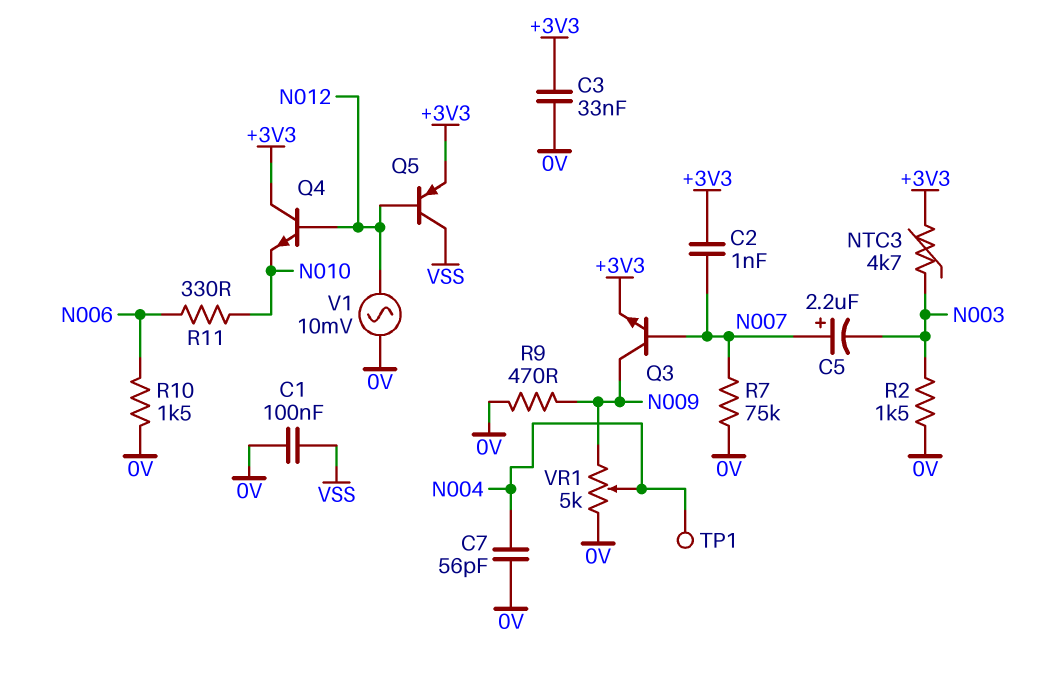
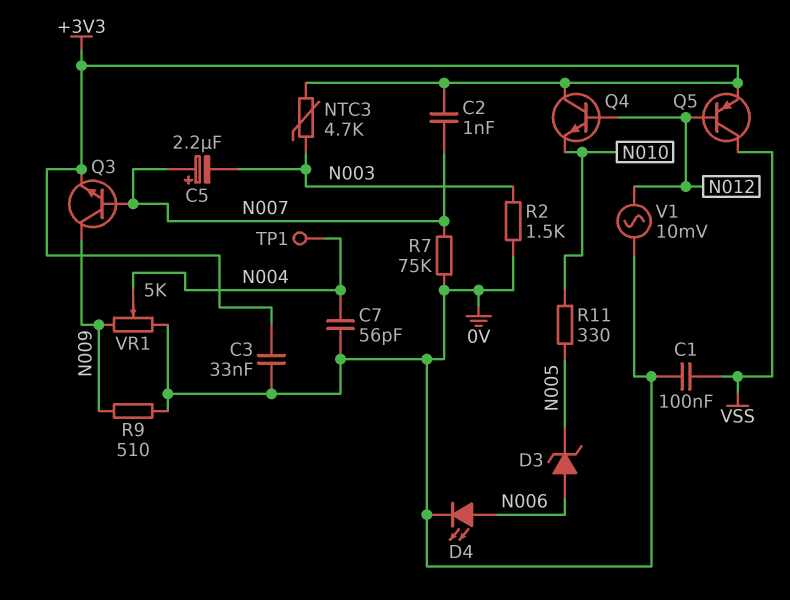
D3: none -> zener (A N006, K N005)
D4: none -> LED (A N006, K 0V)
R9: 470 (0V, N009) -> 510 (0V, N009)
R10: 1.5k (0V, N006) -> none
R11: 330 (N006, N010) -> 330 (N005, N010)

